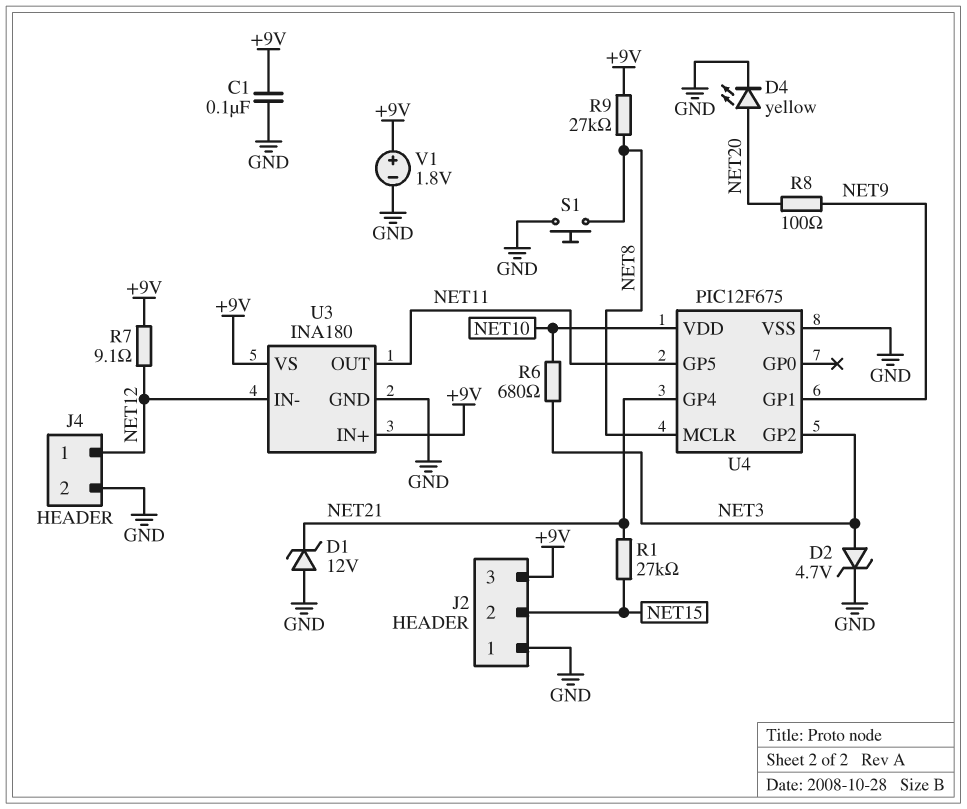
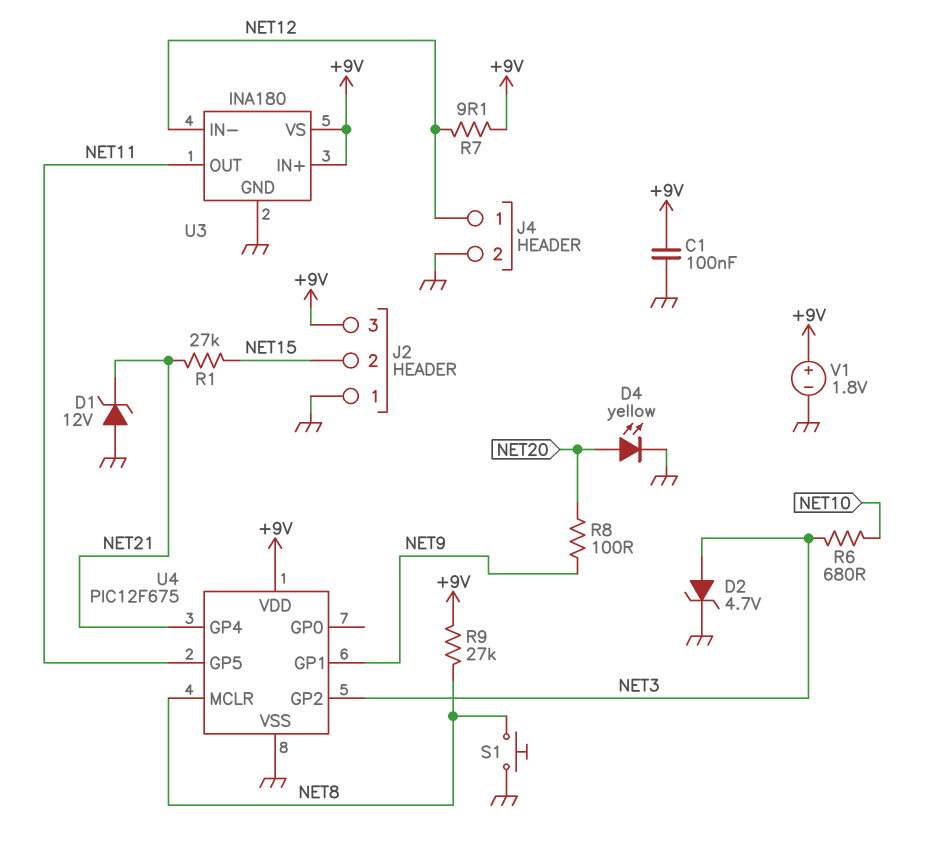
U4 pin VDD: NET10 -> +9V

